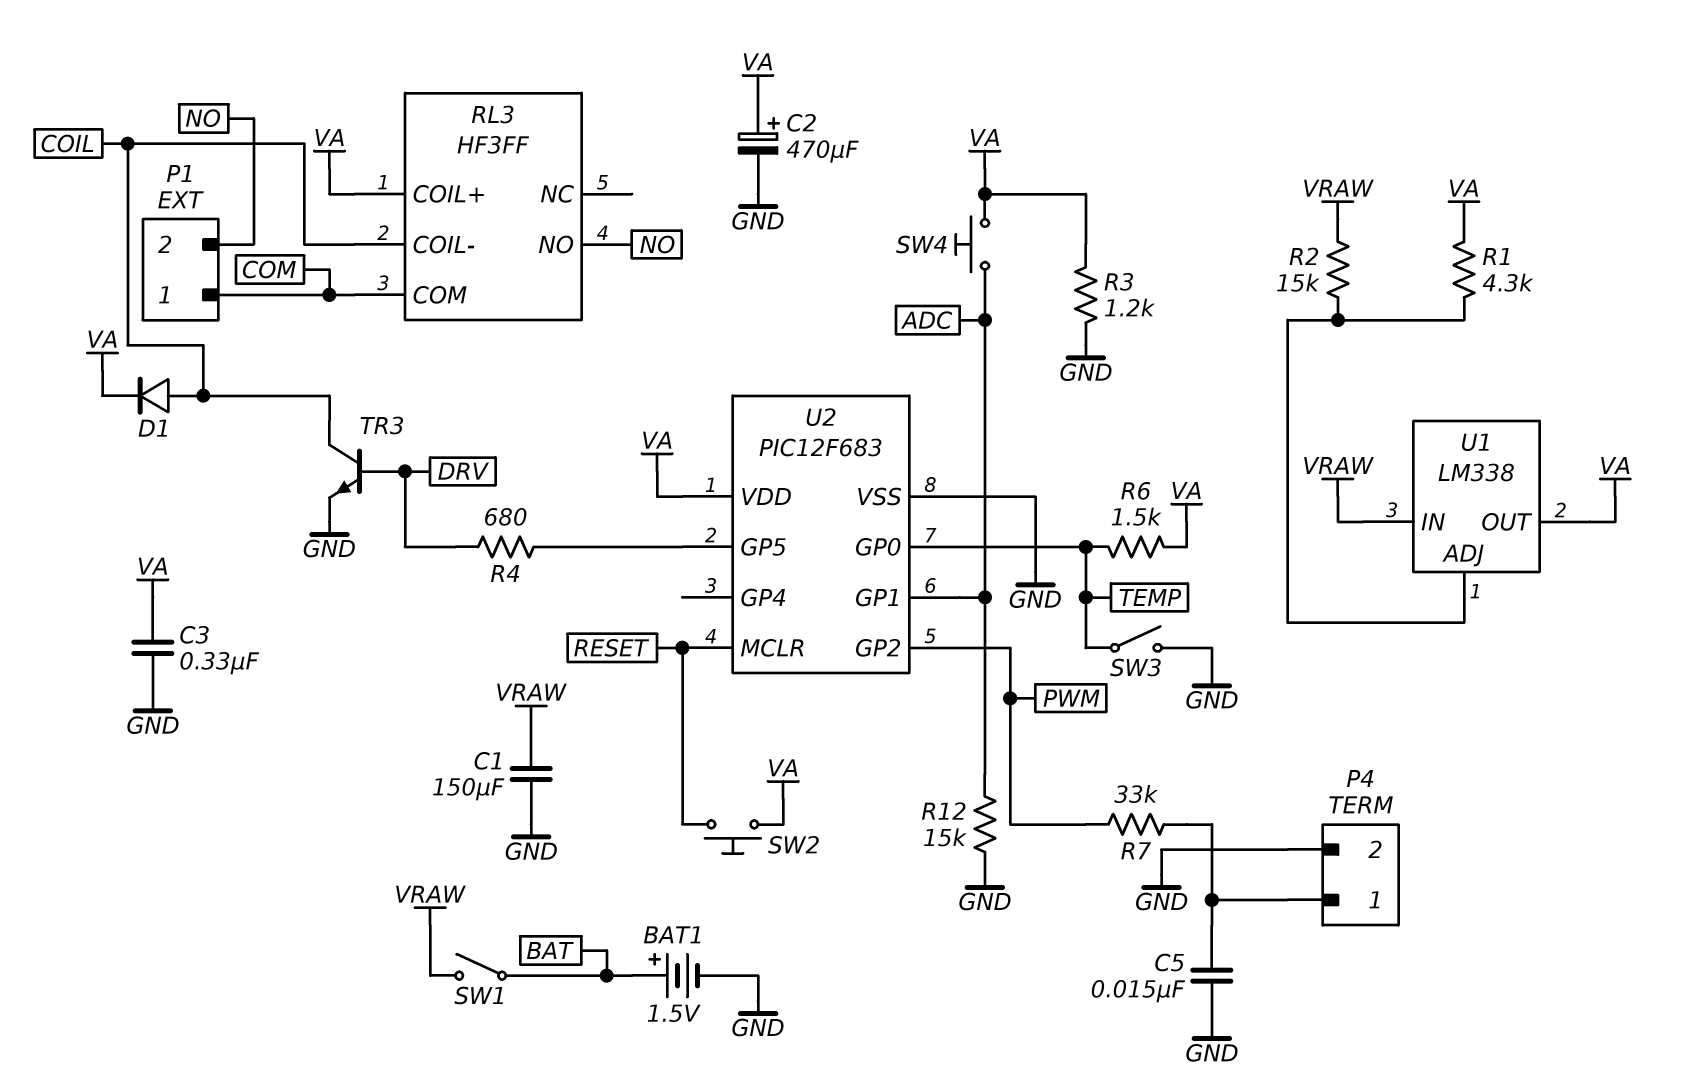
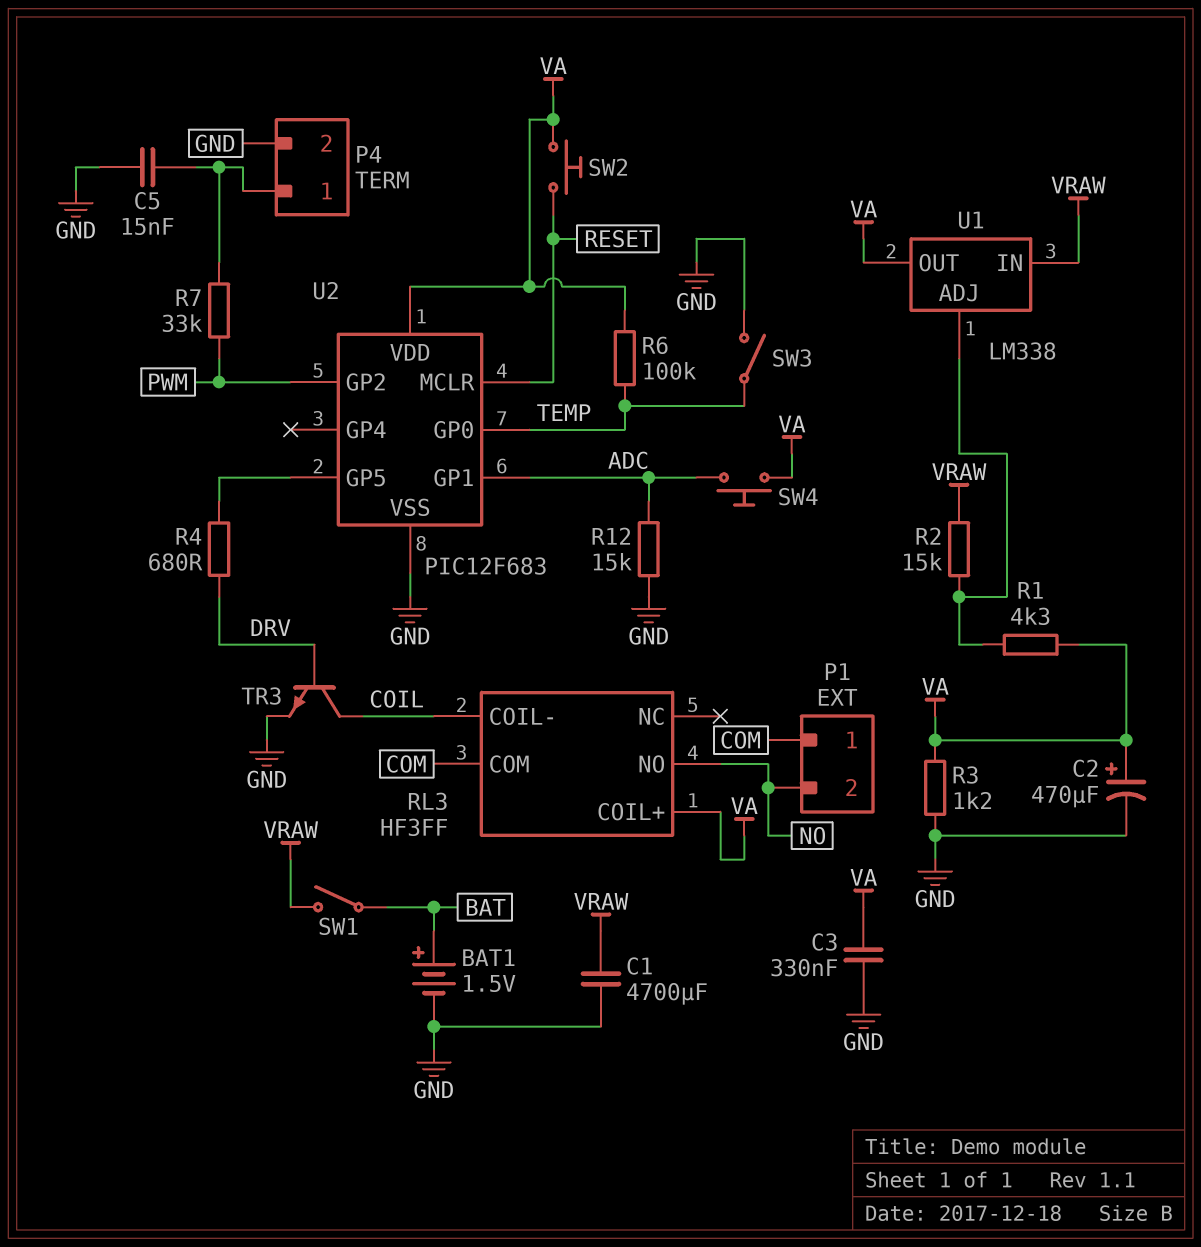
C1: 150uF (GND, VRAW) -> 4700uF (GND, VRAW)
D1: diode (A COIL, K VA) -> none
R6: 1.5k (TEMP, VA) -> 100k (TEMP, VA)

